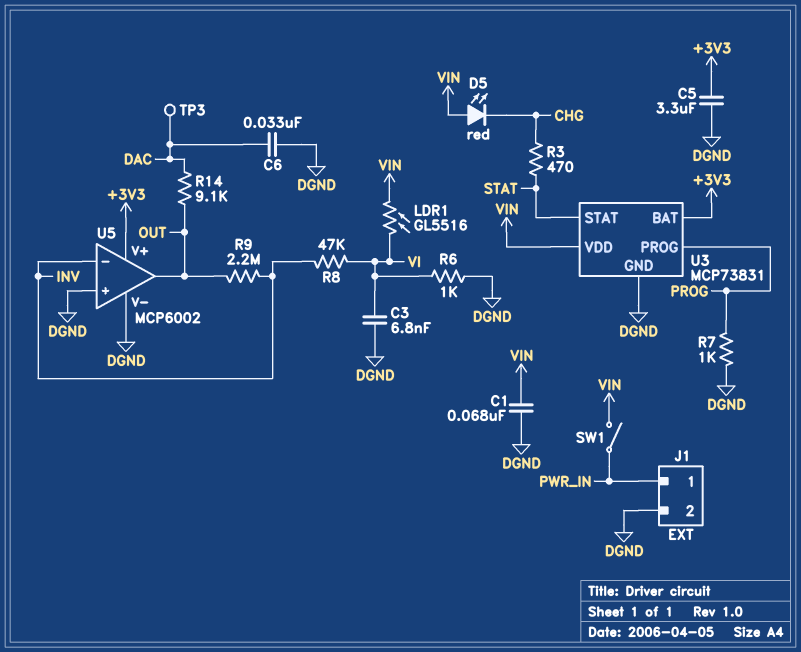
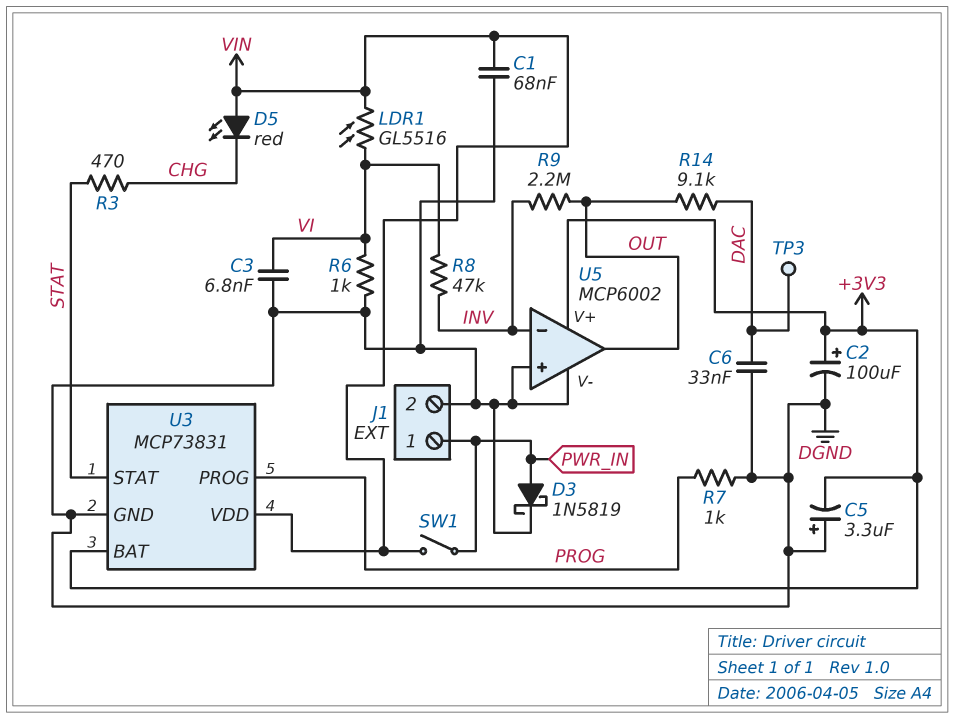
C2: none -> 100uF (plus +3V3, minus DGND)
C5: 3.3uF (+3V3, DGND) -> 3.3uF (plus DGND, minus +3V3)
D3: none -> schottky 1N5819 (A PWR_IN, K DGND)

